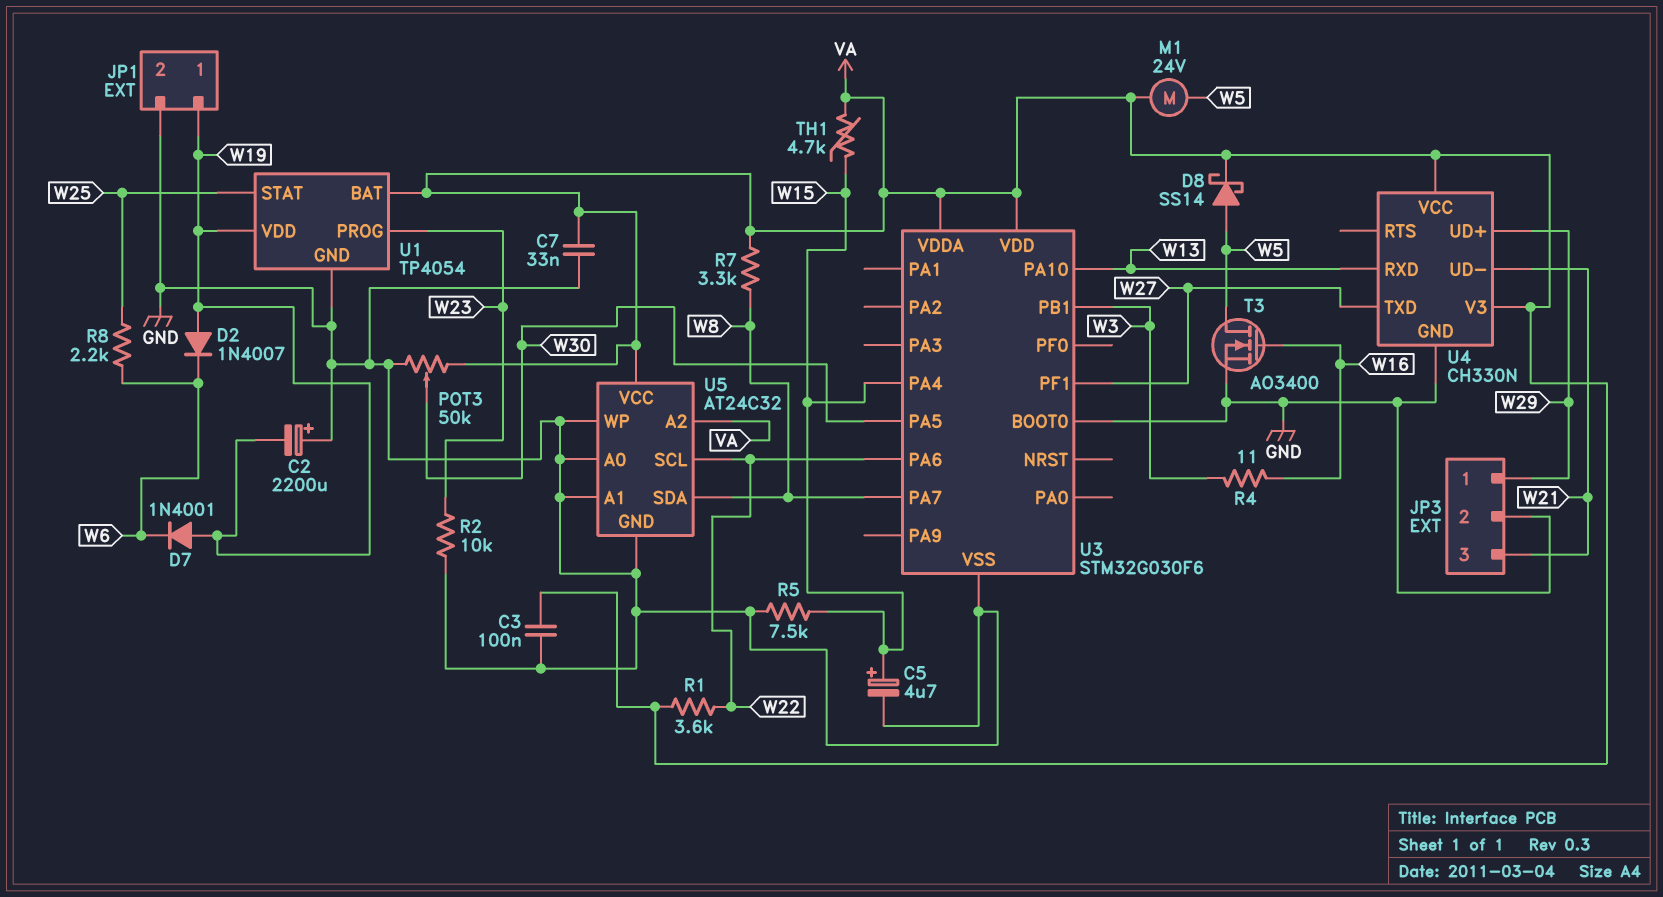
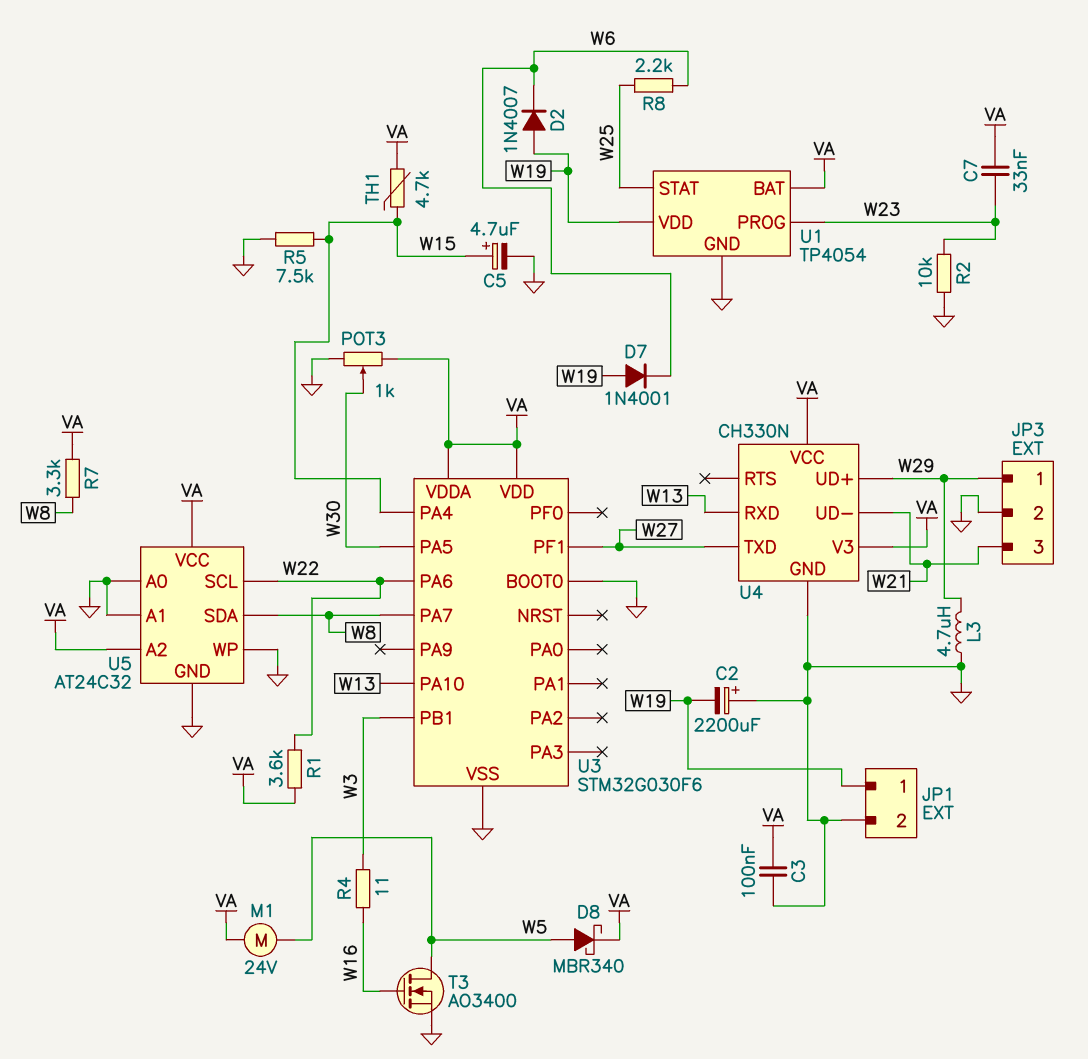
C7: 33nF (GND, VA) -> 33nF (VA, W23)
D8: schottky SS14 (A W5, K VA) -> schottky MBR340 (A W5, K VA)
L3: none -> 4.7uH (GND, W29)
POT3: 50k (GND, VA, wiper W30) -> 1k (GND, VA, wiper W30)

